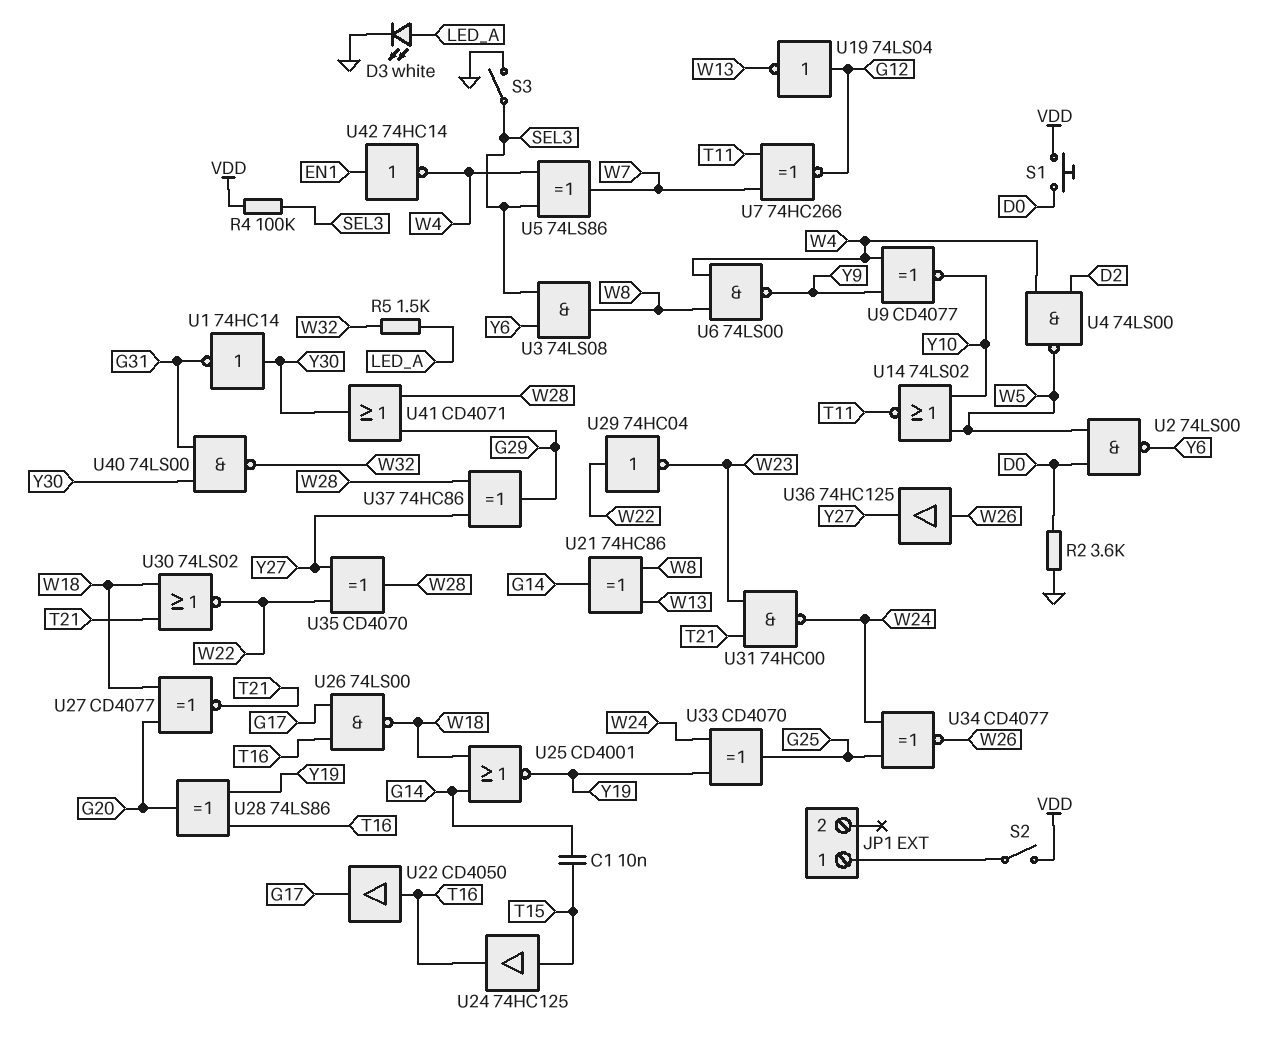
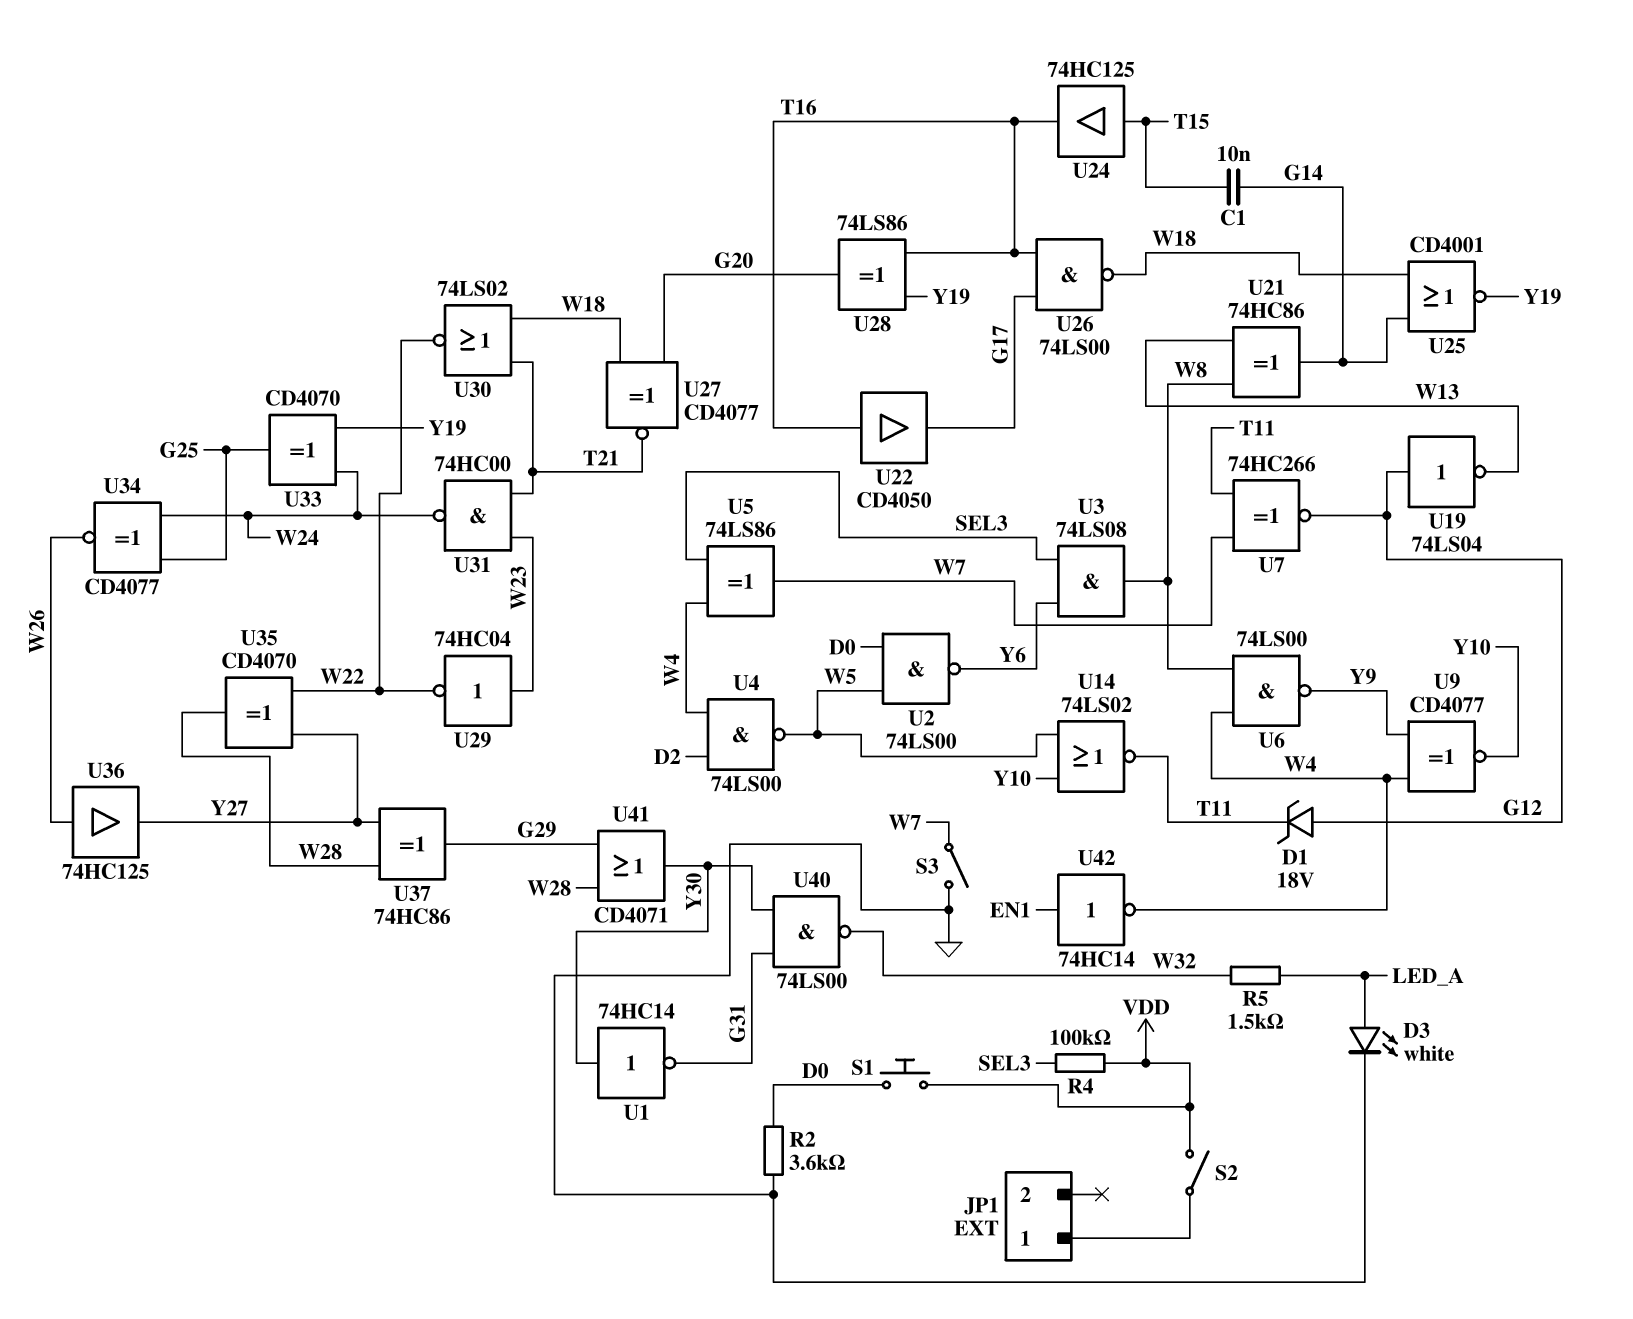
D1: none -> zener 18V (A G12, K T11)
S3: switch (GND, SEL3) -> switch (GND, W7)
U29: NOT 74HC04 (in W22, out W23) -> NOT 74HC04 (in W23, out W22)

